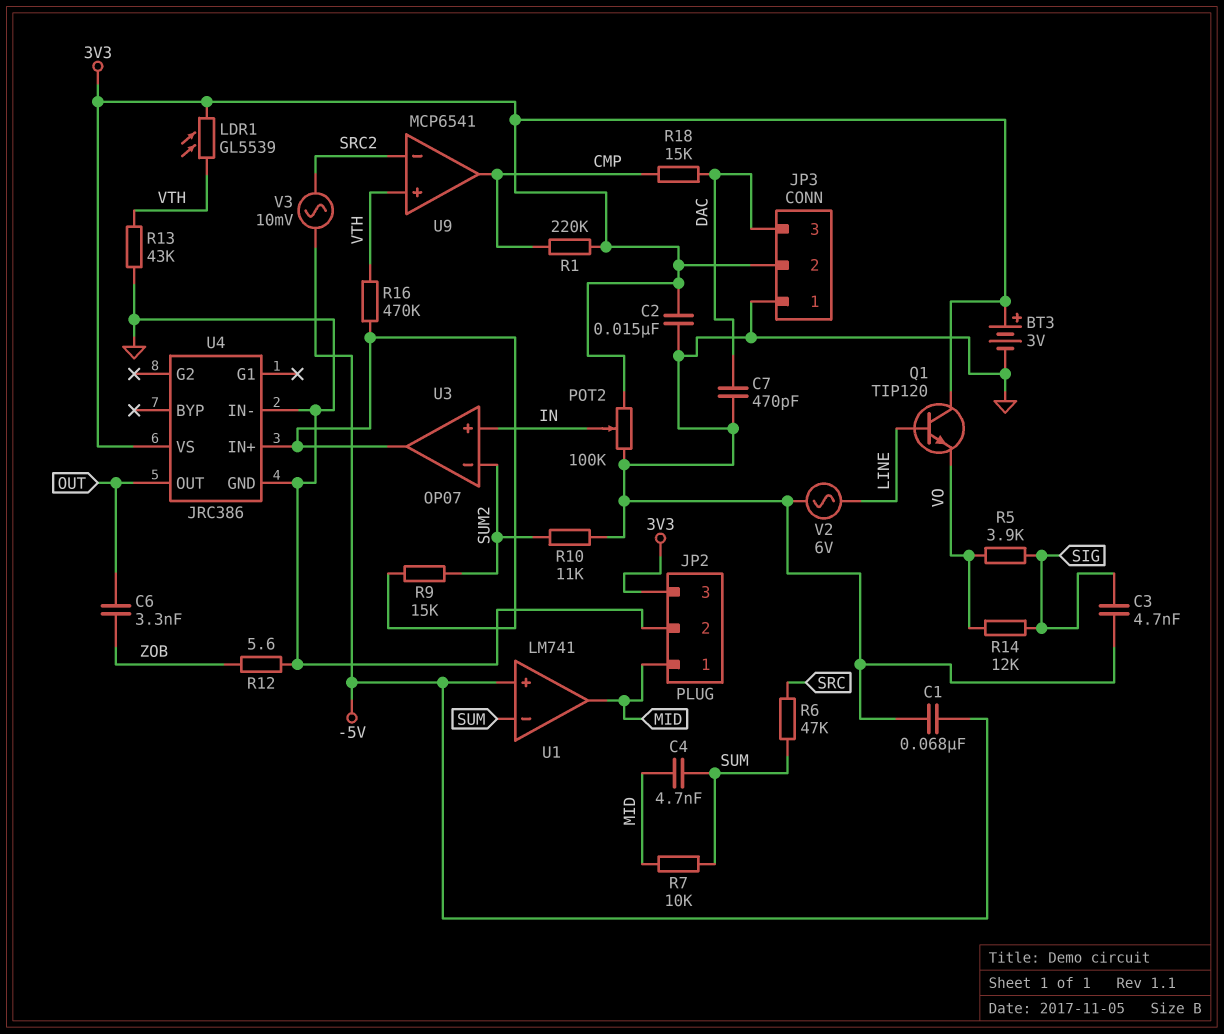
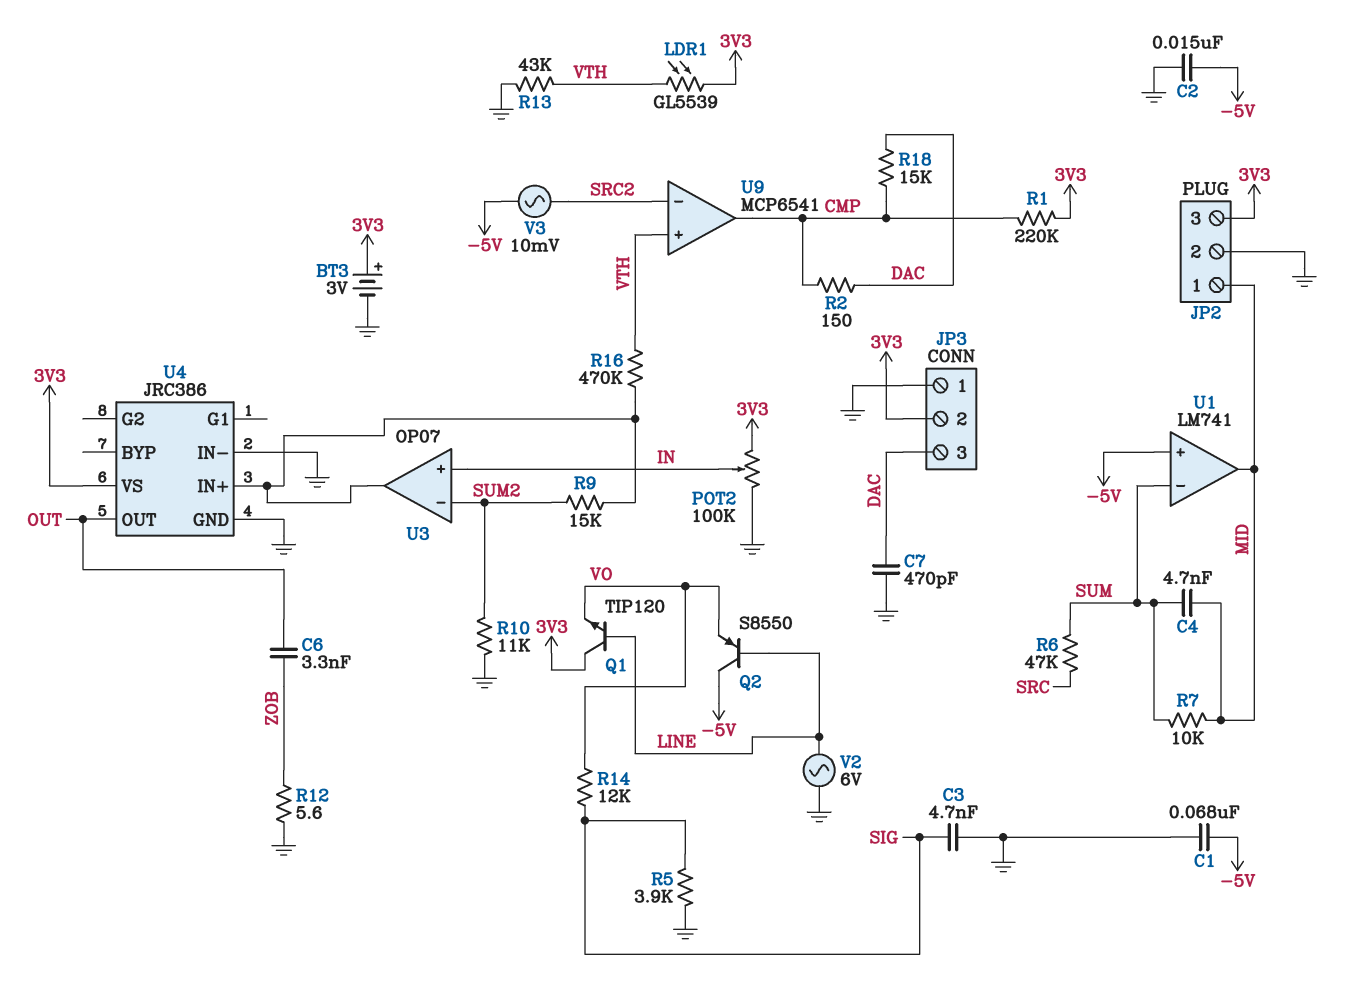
C2: 15nF (3V3, GND) -> 15nF (-5V, GND)
Q2: none -> PNP S8550 (B LINE, C -5V, E VO)
R2: none -> 150 (CMP, DAC)
R5: 3.9k (SIG, VO) -> 3.9k (GND, SIG)

